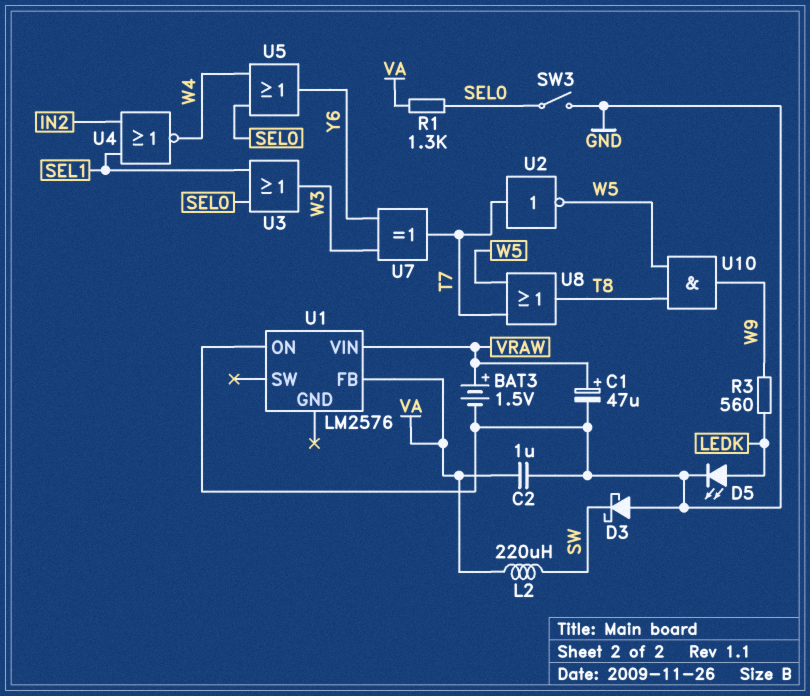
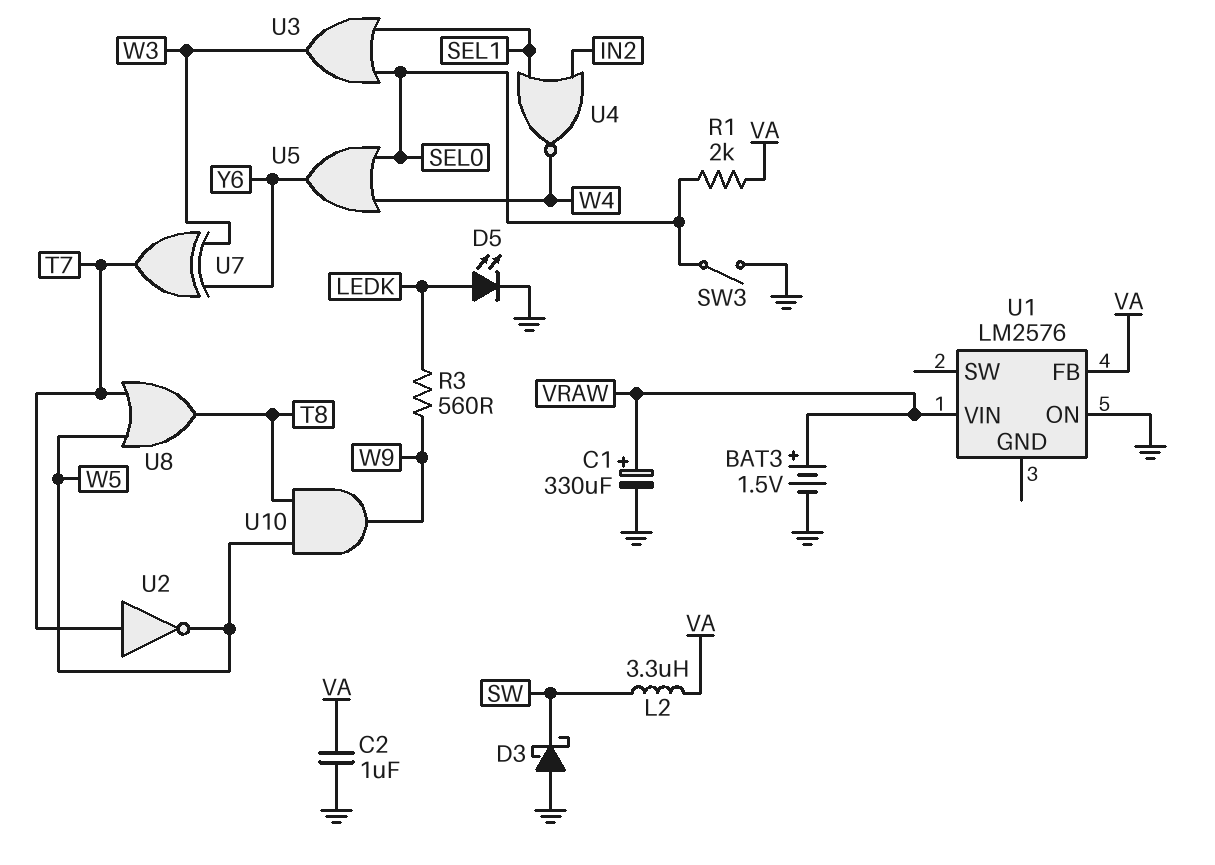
C1: 47uF (plus VRAW, minus GND) -> 330uF (plus VRAW, minus GND)
L2: 220uH (SW, VA) -> 3.3uH (SW, VA)
R1: 1.3k (SEL0, VA) -> 2k (SEL0, VA)

